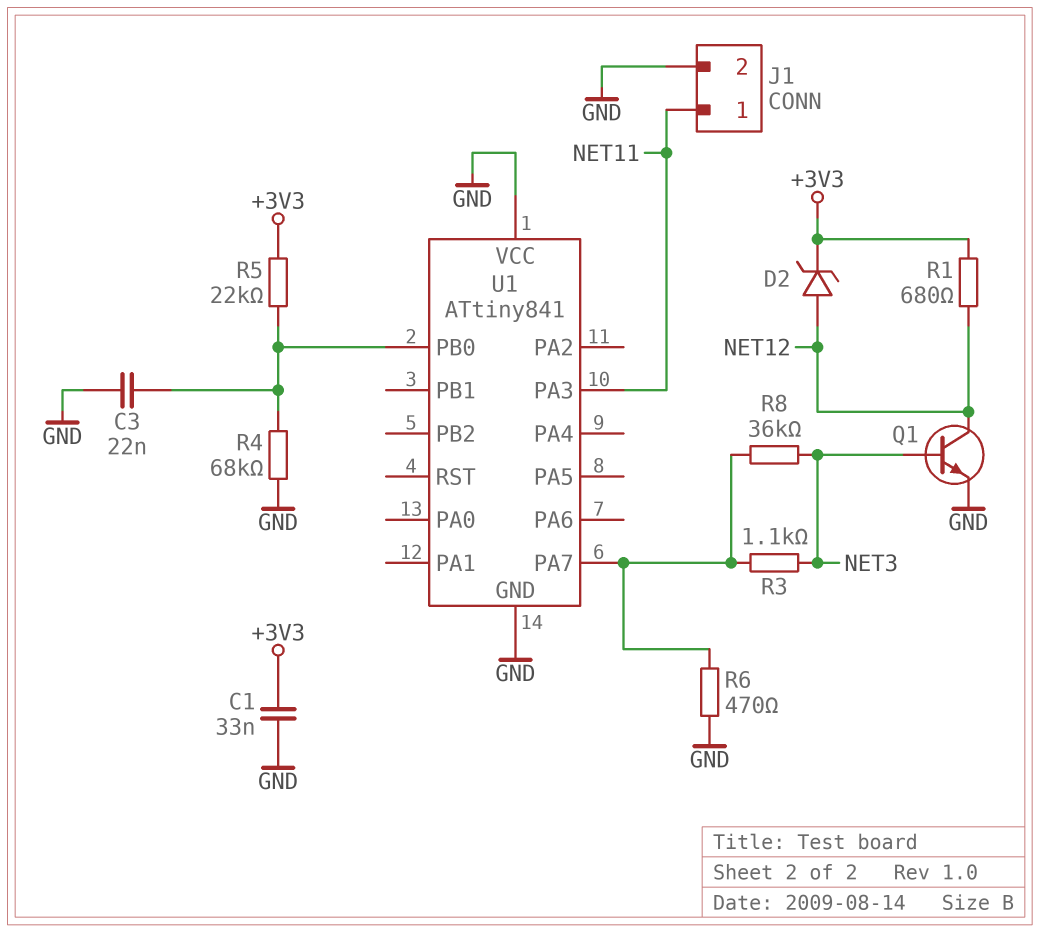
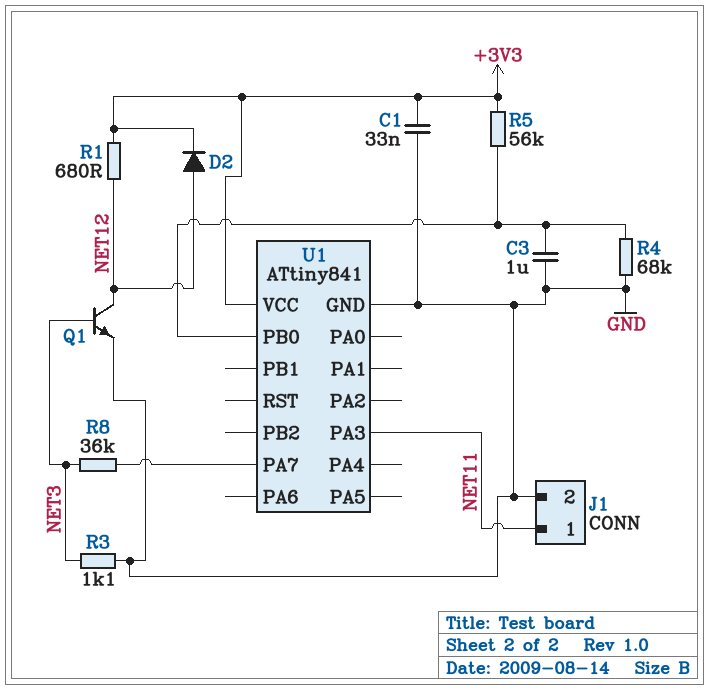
C3: 22nF (GND, U1/PB0) -> 1uF (GND, U1/PB0)
D2: zener (A NET12, K +3V3) -> diode (A NET12, K +3V3)
R3: 1.1k (NET3, U1/PA7) -> 1.1k (GND, NET3)
R5: 22k (+3V3, U1/PB0) -> 56k (+3V3, U1/PB0)
R6: 470 (GND, U1/PA7) -> none
U1 pin VCC: GND -> +3V3

